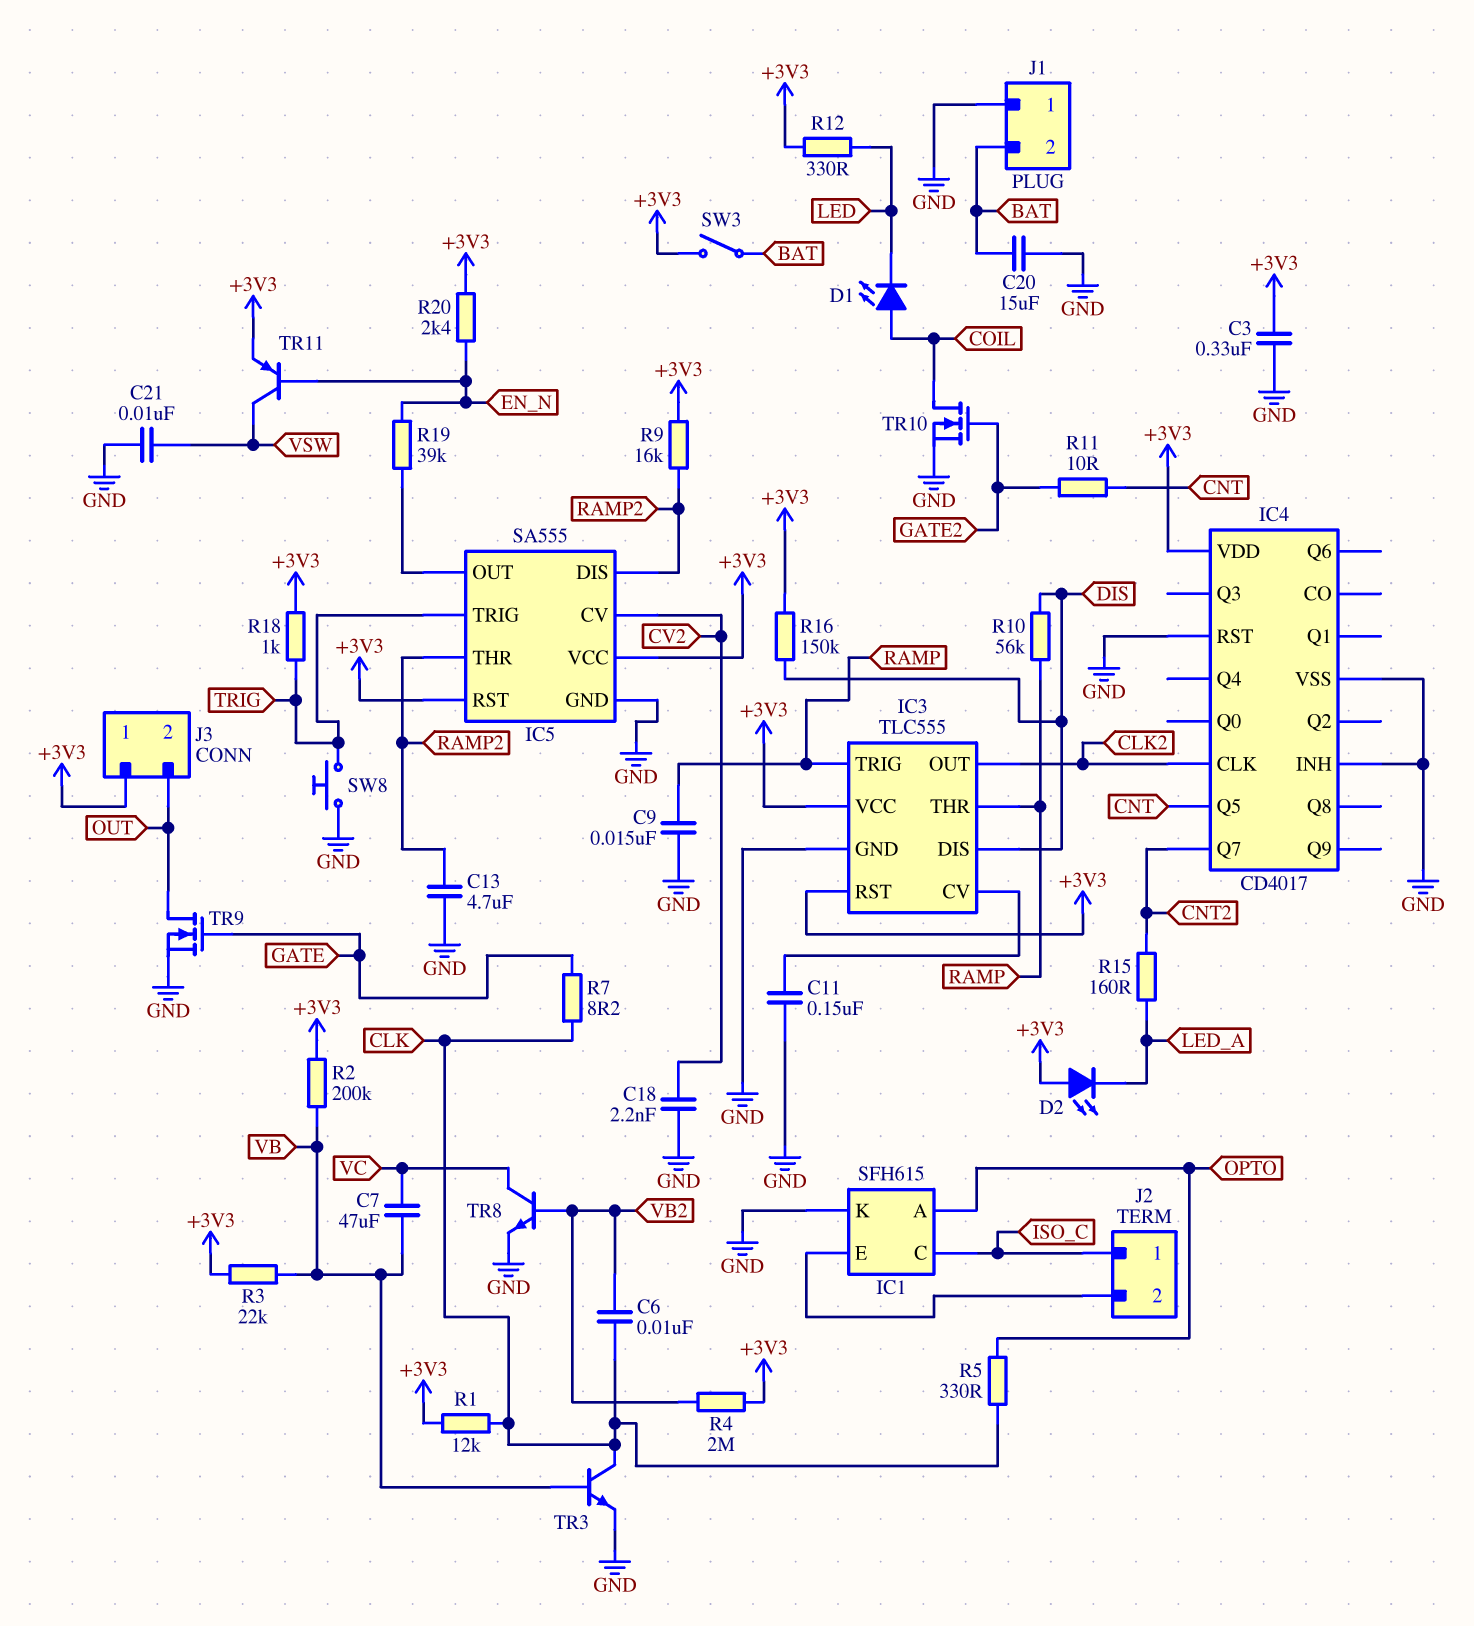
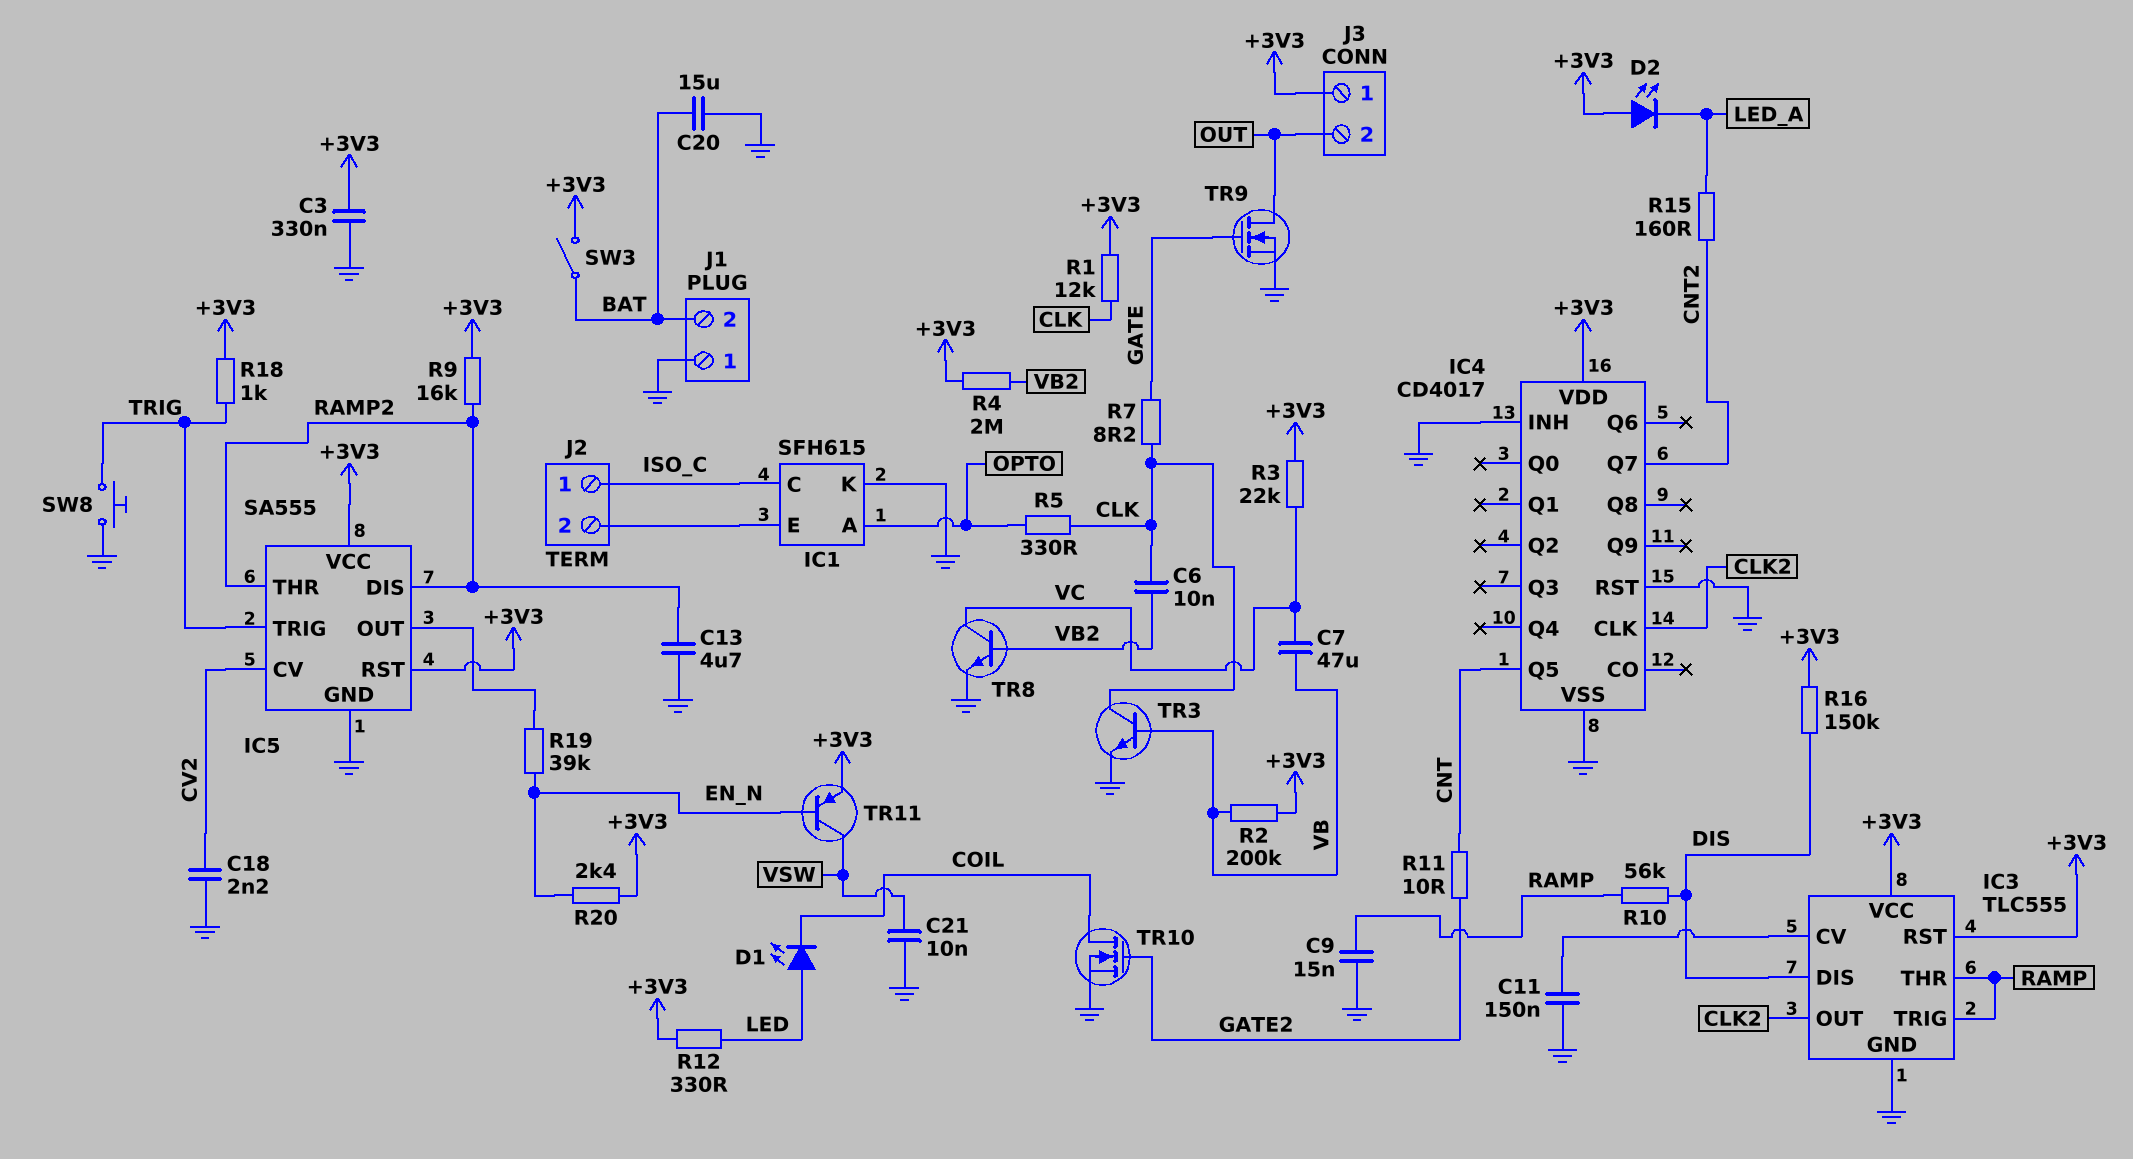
D1: LED (A COIL, K LED) -> LED (A LED, K COIL)
R3: 22k (+3V3, VB) -> 22k (+3V3, VC)

